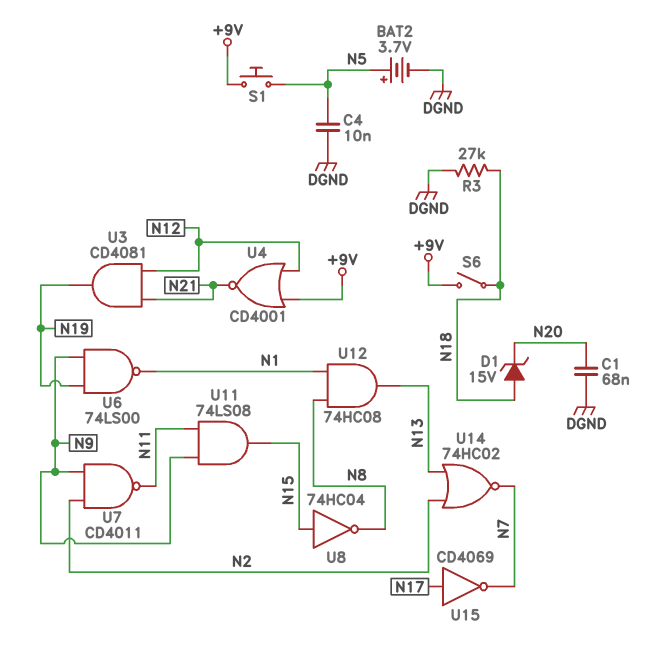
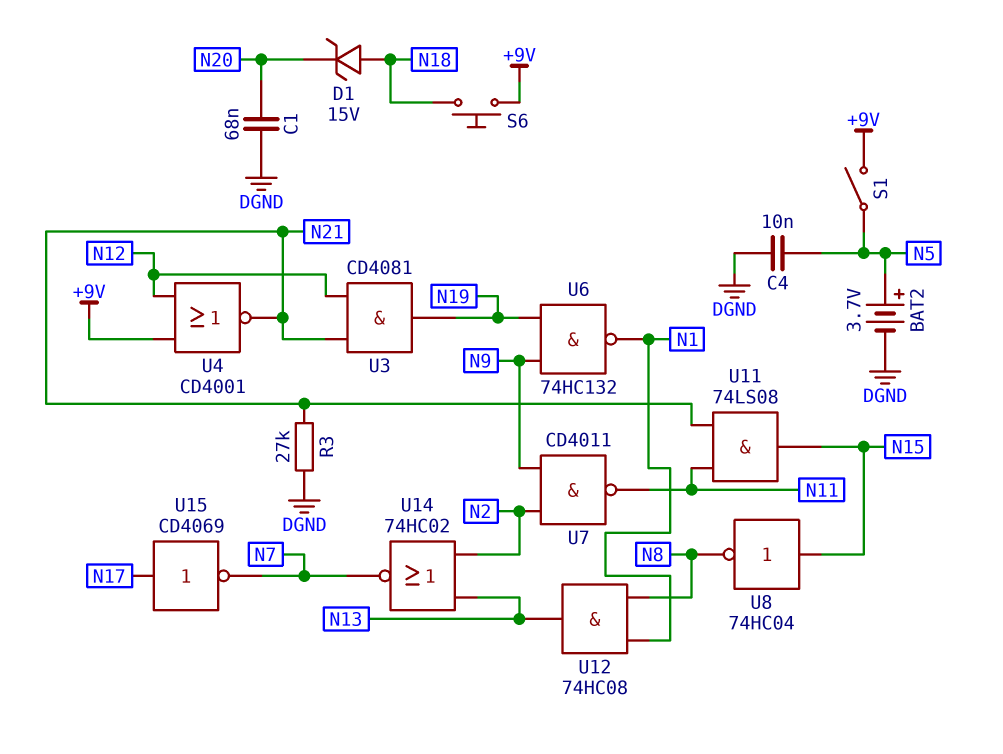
R3: 27k (DGND, N18) -> 27k (DGND, N21)
S1: button (+9V, N5) -> switch (+9V, N5)
S6: switch (+9V, N18) -> button (+9V, N18)
U6: NAND 74LS00 (in N9, in N19, out N1) -> NAND 74HC132 (in N9, in N19, out N1)
U11: AND 74LS08 (in N9, in N11, out N15) -> AND 74LS08 (in N11, in N21, out N15)

